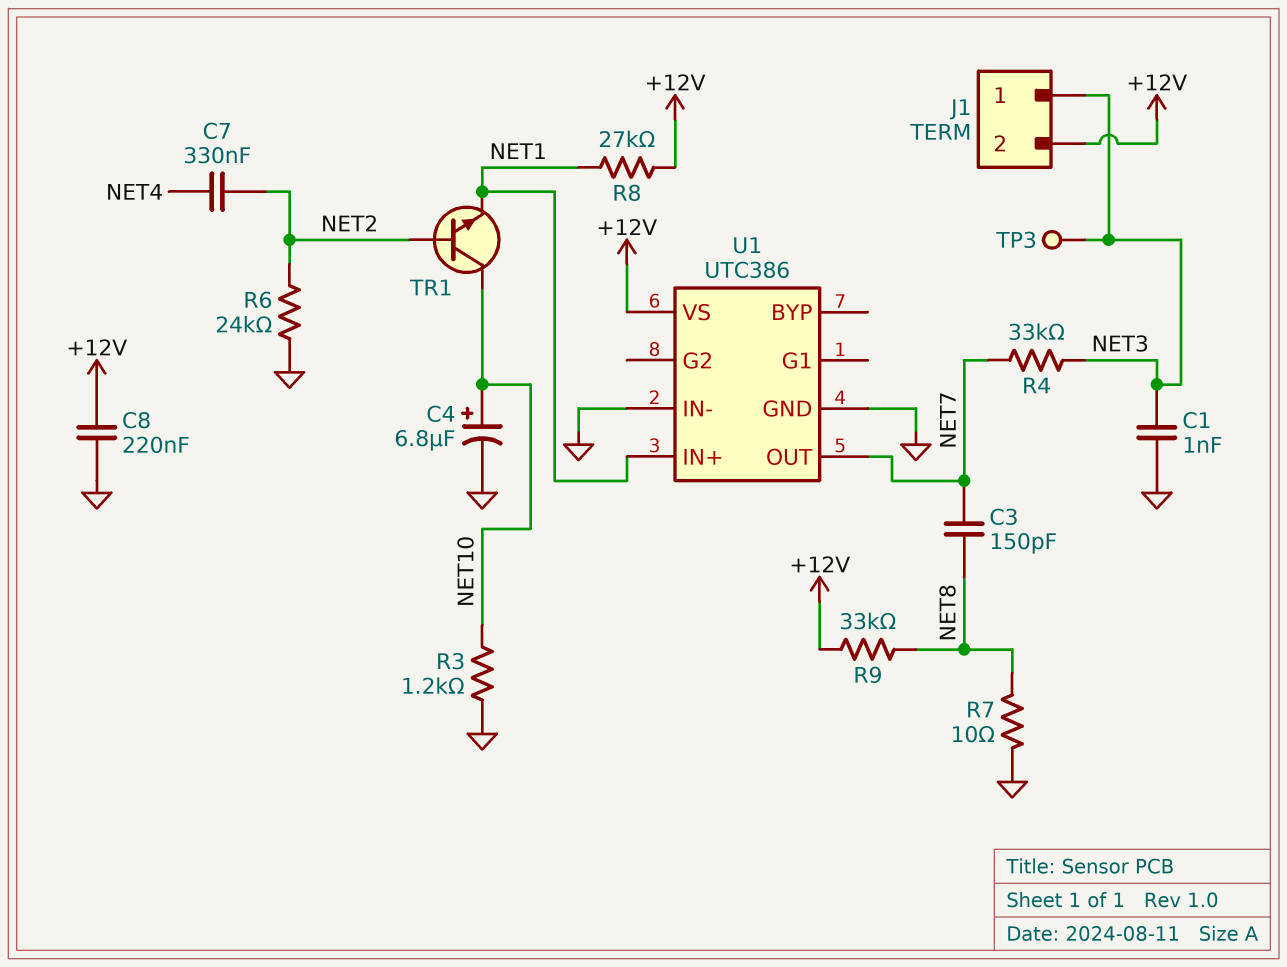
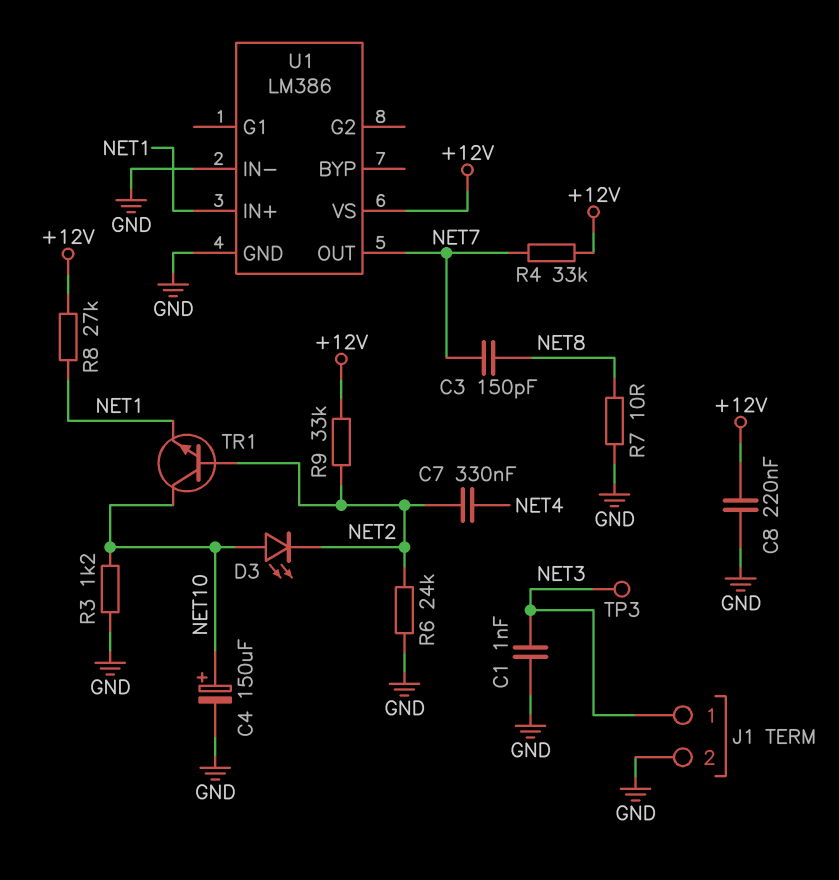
C4: 6.8uF (plus NET10, minus GND) -> 150uF (plus NET10, minus GND)
D3: none -> LED (A NET10, K NET2)
J1 pin 2: +12V -> GND
R4: 33k (NET3, NET7) -> 33k (+12V, NET7)
R9: 33k (+12V, NET8) -> 33k (+12V, NET2)
U1: UTC386 -> LM386

